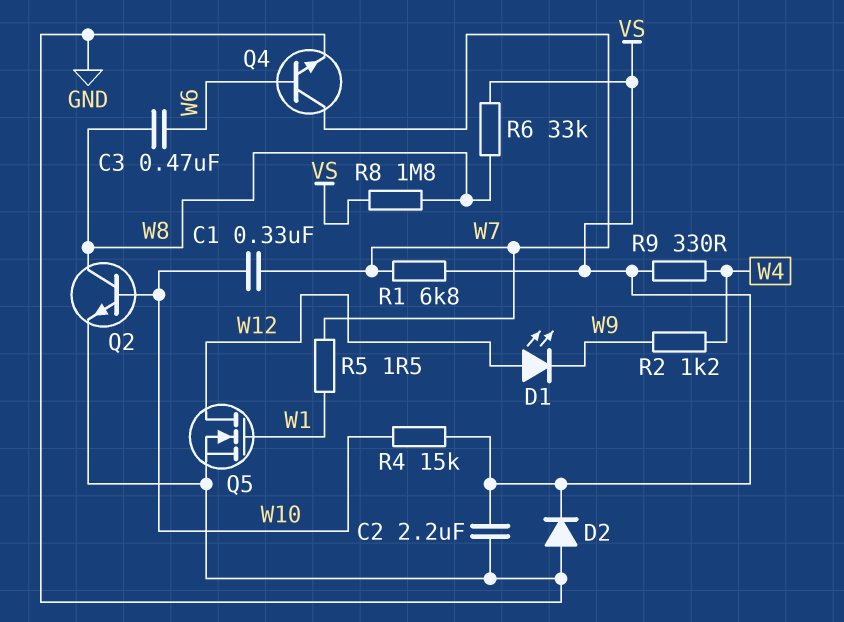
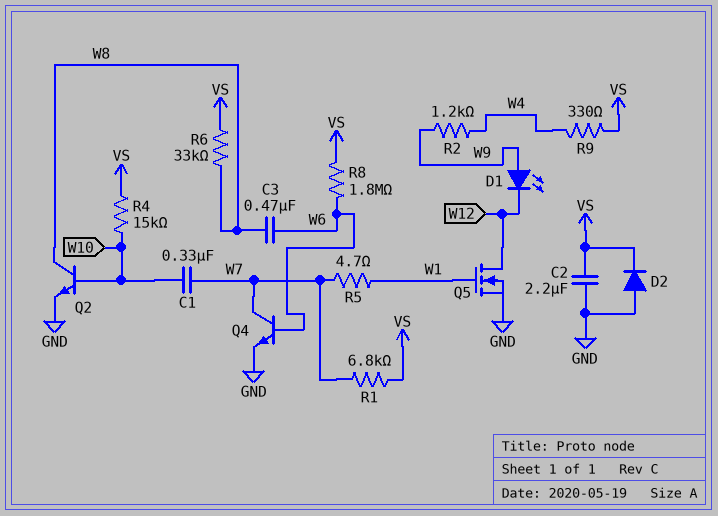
D1: LED (A W12, K W9) -> LED (A W9, K W12)
R5: 1.5 (W1, W7) -> 4.7 (W1, W7)
R8: 1.8M (VS, W8) -> 1.8M (VS, W6)

